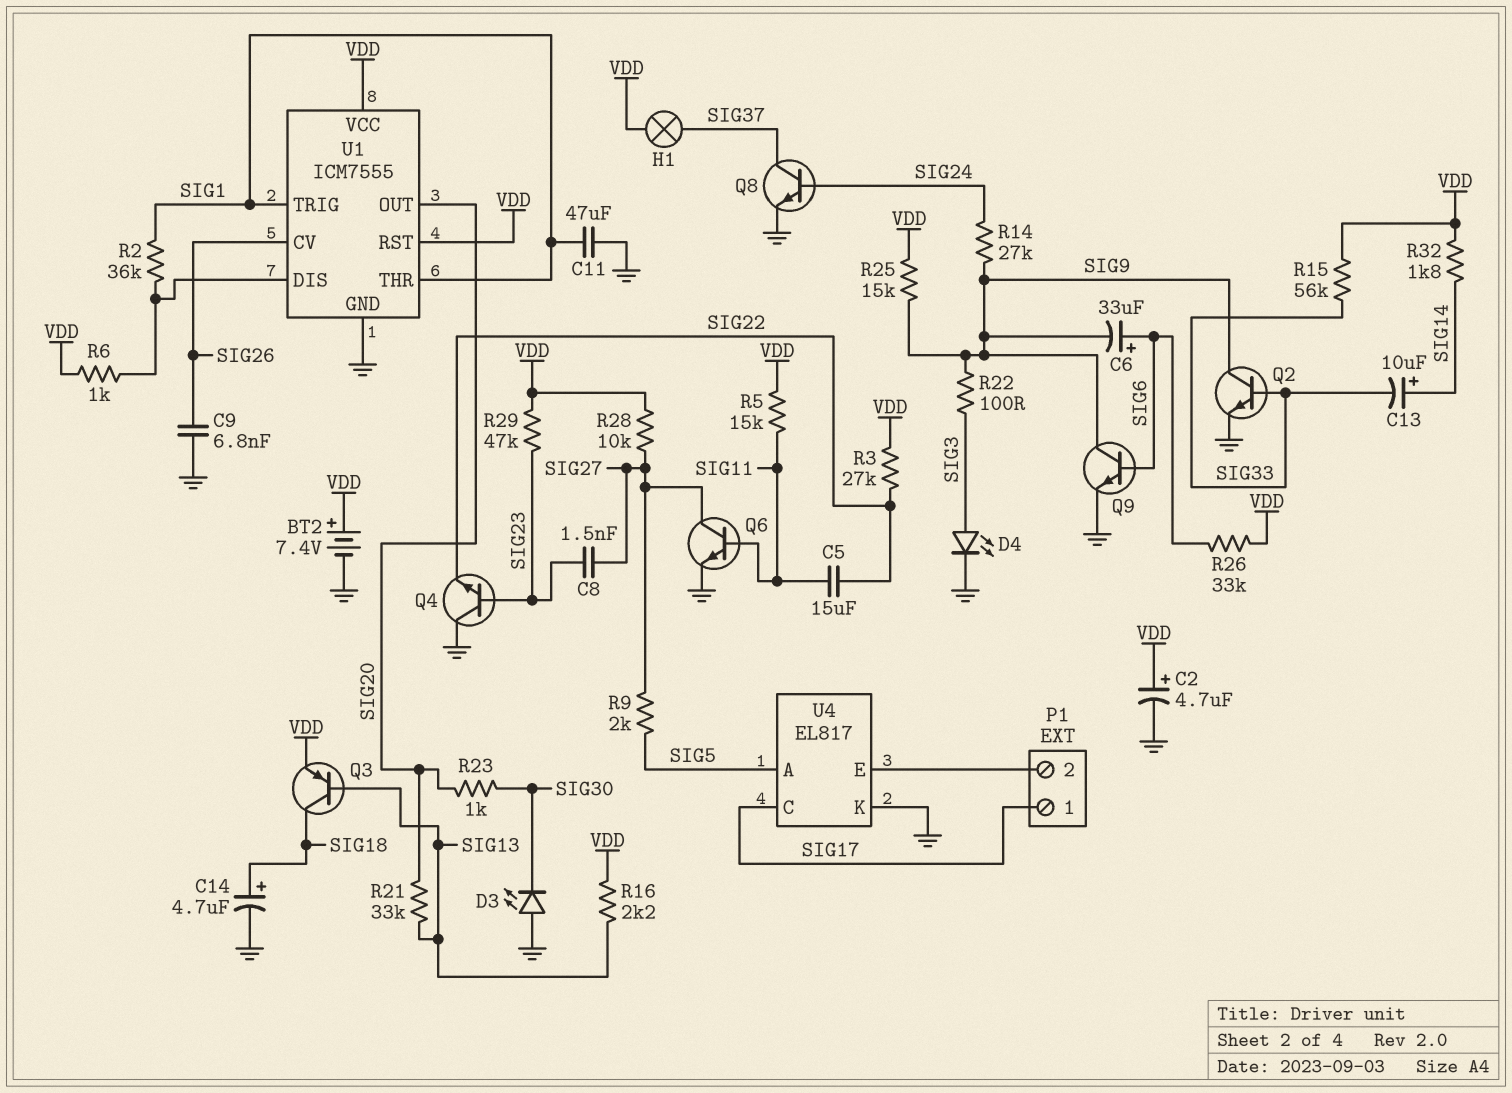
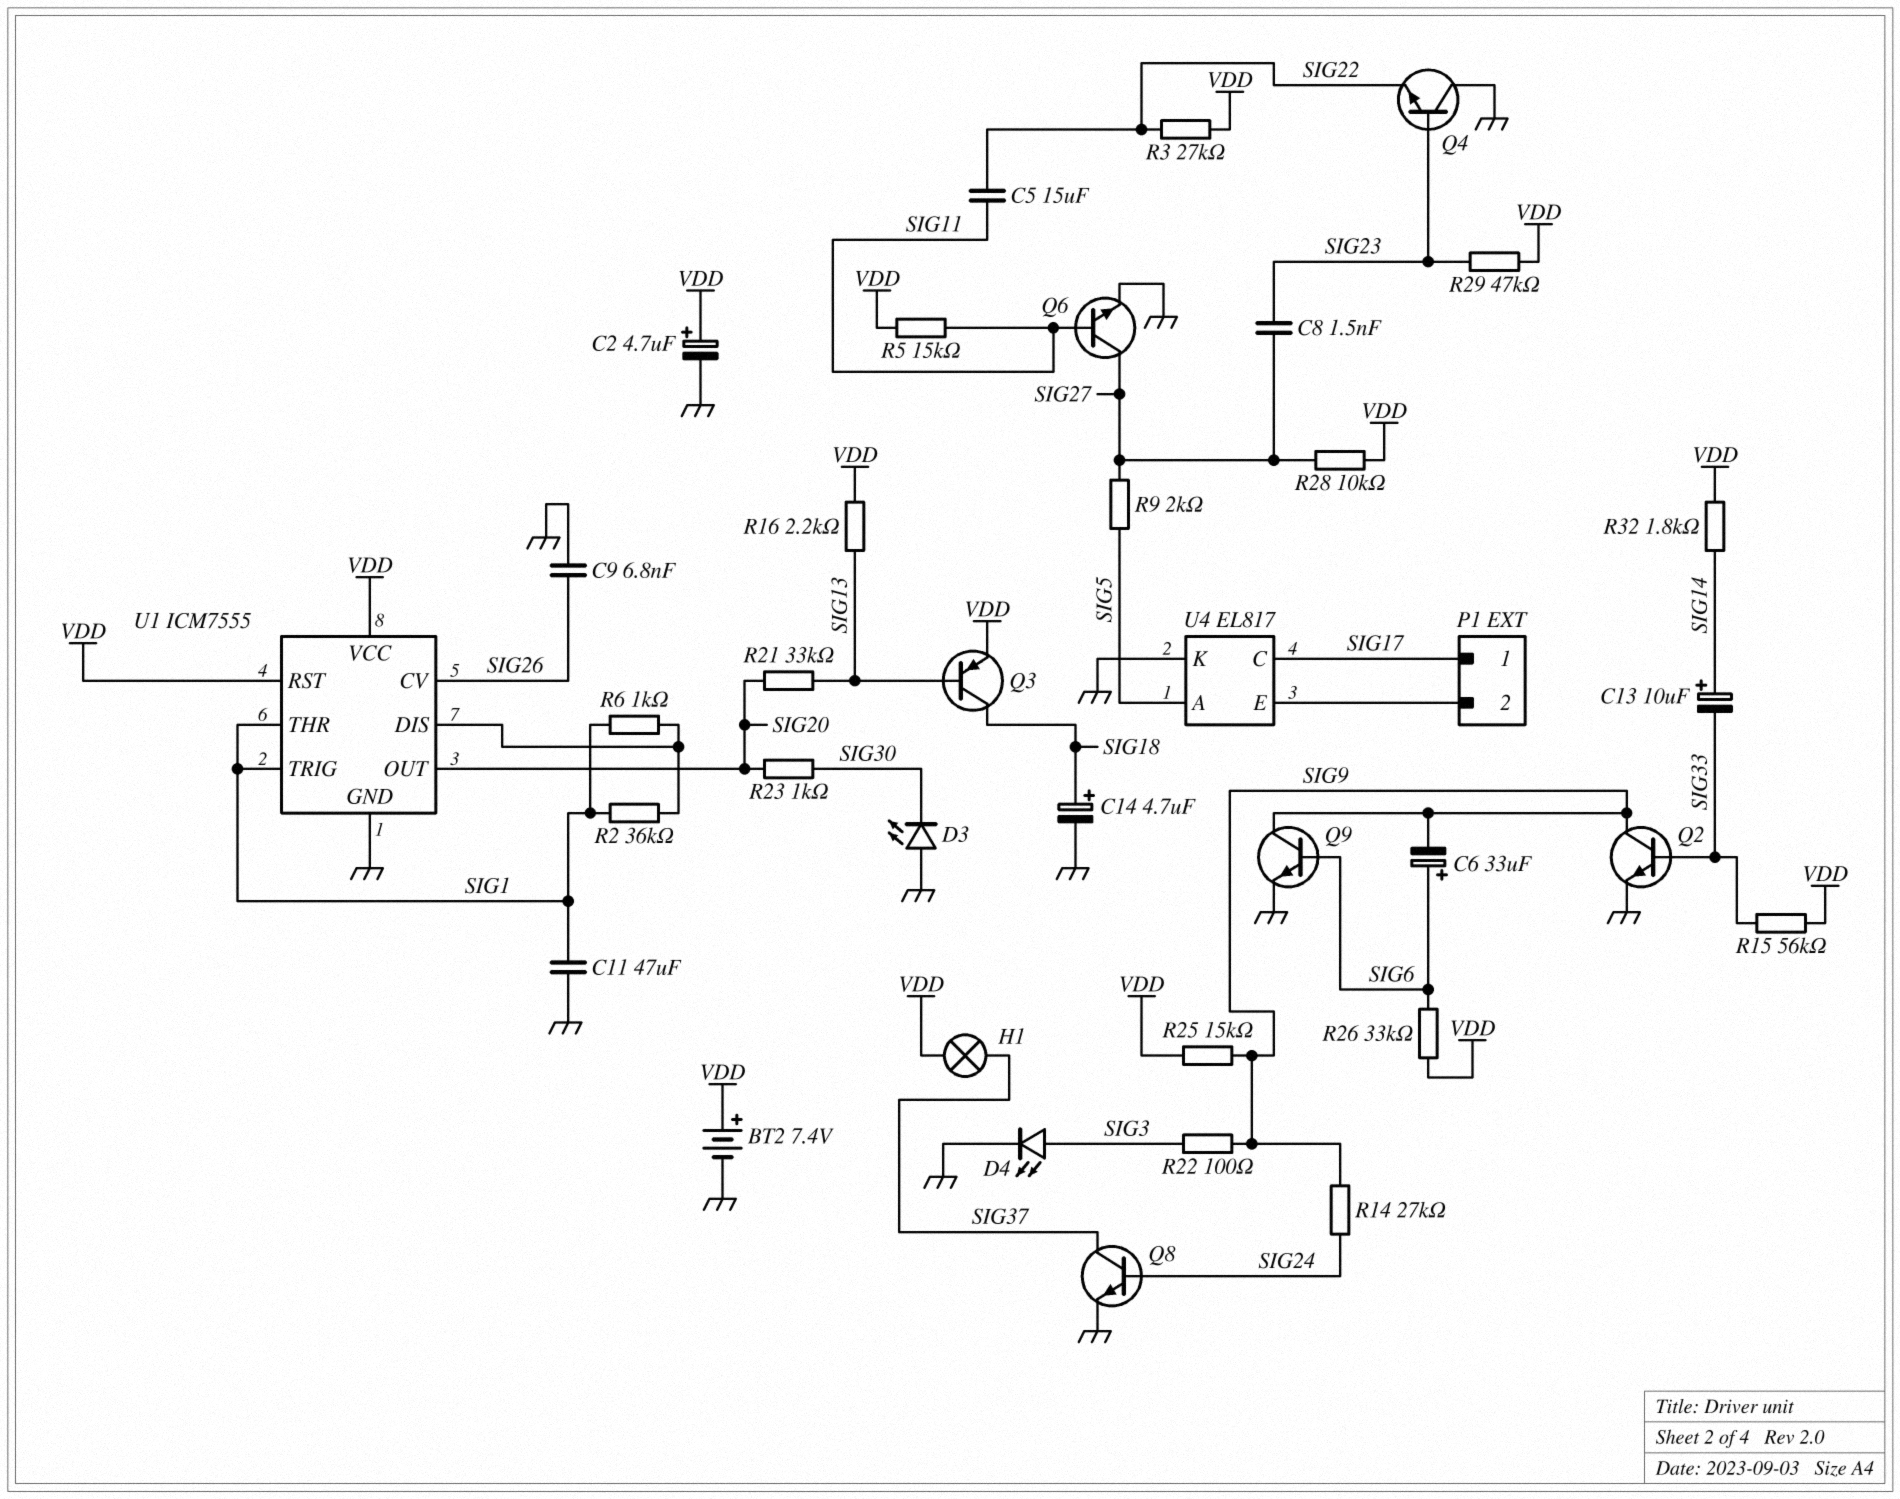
R6: 1k (U1/DIS, VDD) -> 1k (SIG1, U1/DIS)

